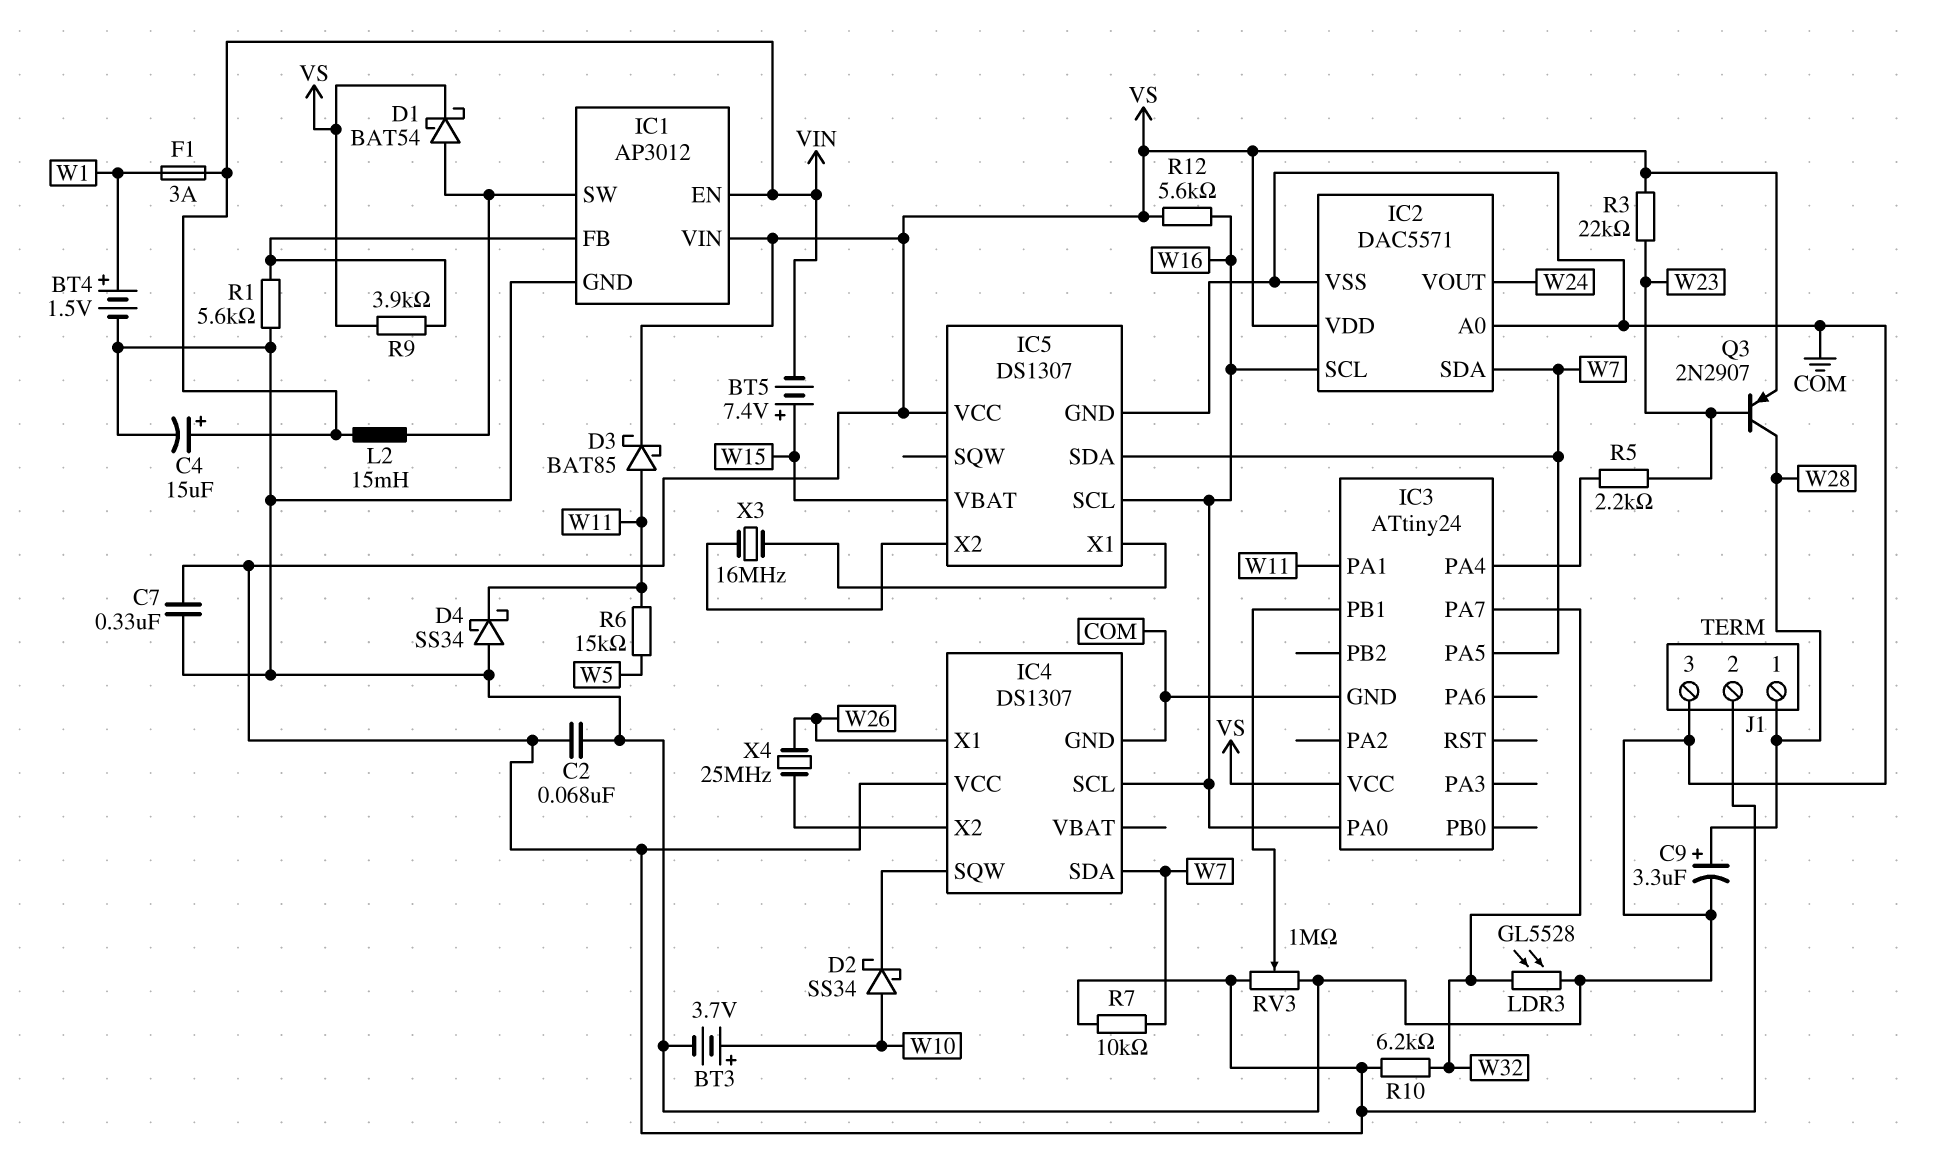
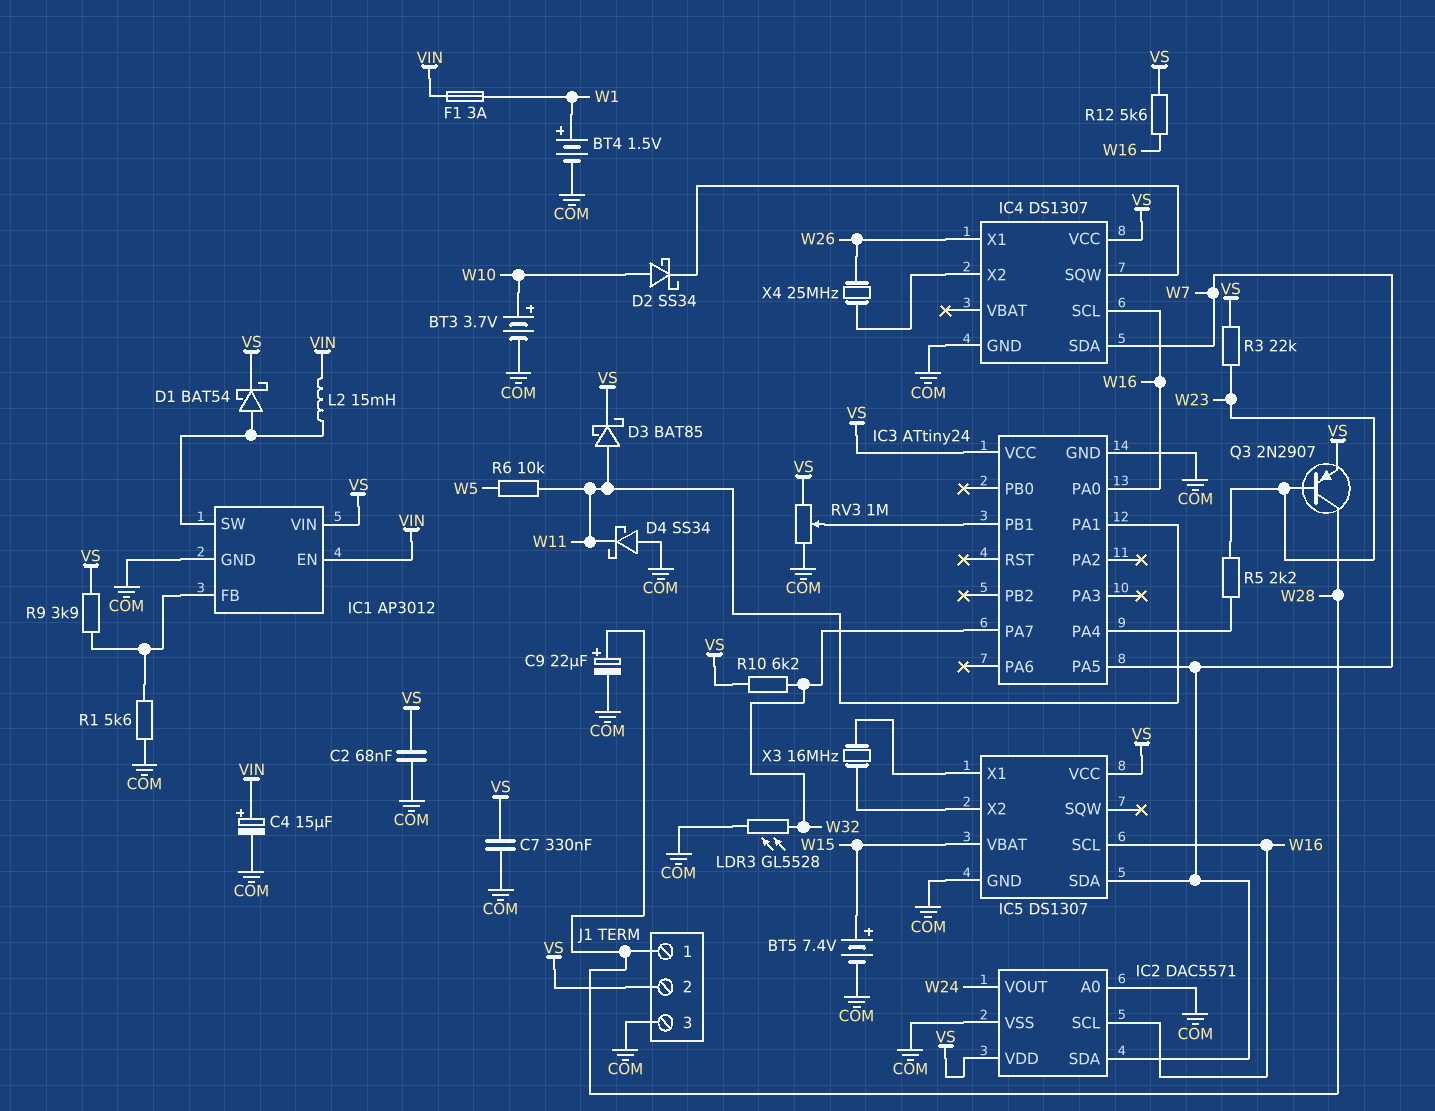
BT5: 7.4V (plus W15, minus VIN) -> 7.4V (plus W15, minus COM)
C9: 3.3uF (plus W28, minus COM) -> 22uF (plus W28, minus COM)
R6: 15k (W5, W11) -> 10k (W5, W11)
R7: 10k (VS, W7) -> none

